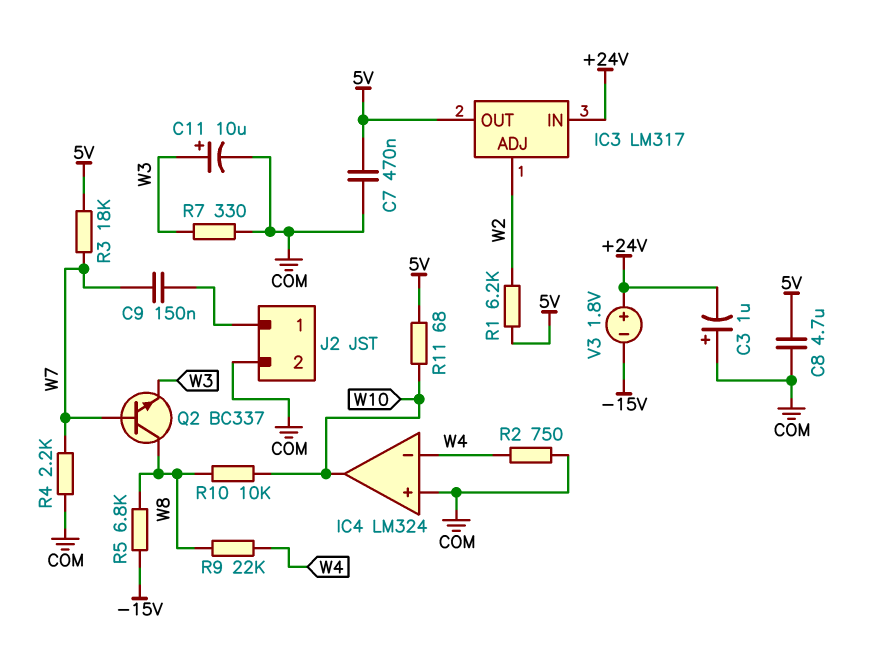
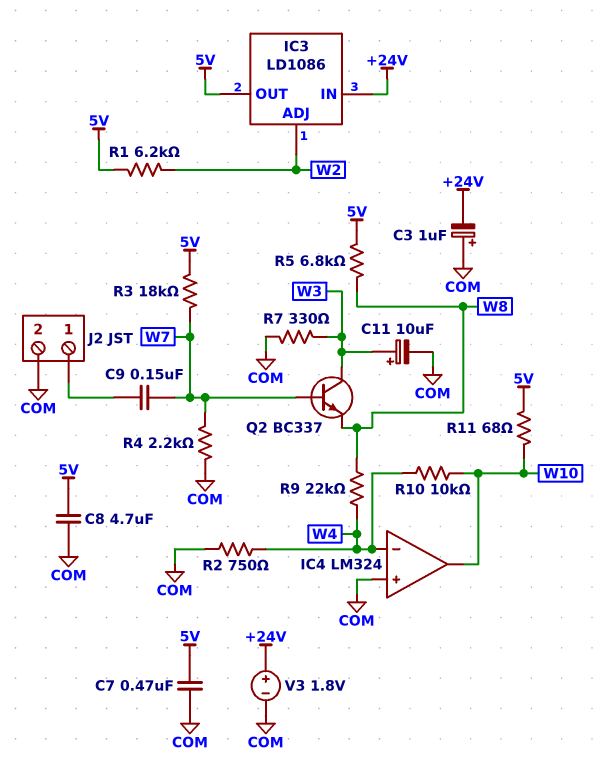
IC3: LM317 -> LD1086
Q2: NPN BC337 (B W7, C W8, E W3) -> NPN BC337 (B W7, C W3, E W8)
R5: 6.8k (-15V, W8) -> 6.8k (5V, W8)
R10: 10k (W8, W10) -> 10k (W4, W10)
V3: 1.8V (plus +24V, minus -15V) -> 1.8V (plus +24V, minus COM)

